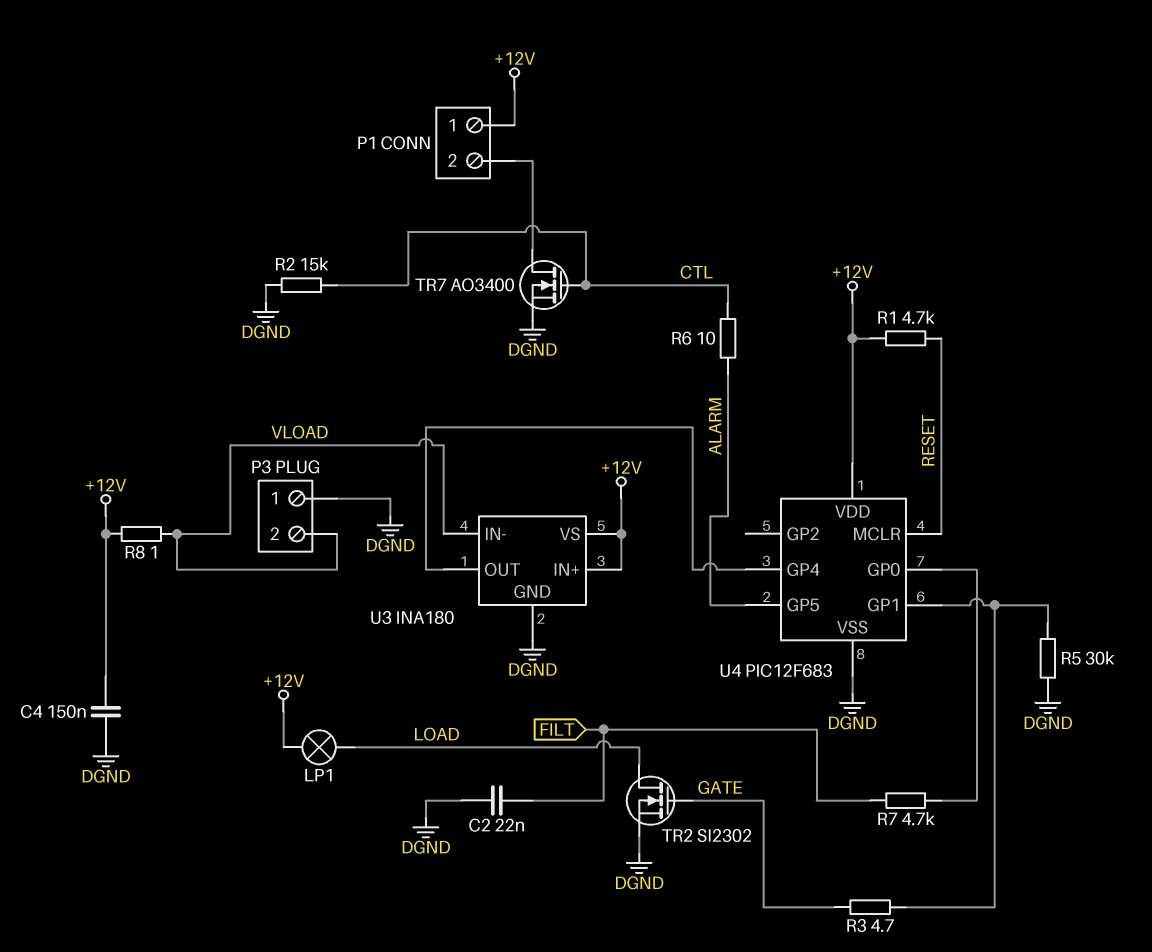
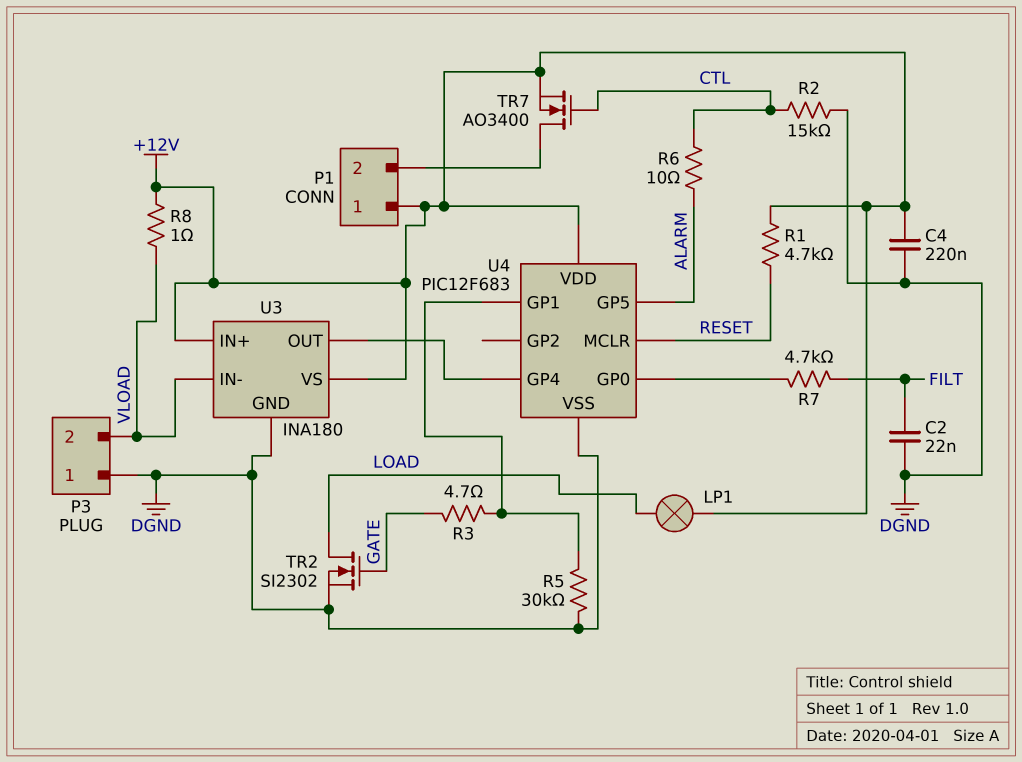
C4: 150nF (+12V, DGND) -> 220nF (+12V, DGND)
TR7: NMOS AO3400 (G CTL, D P1/2, S DGND) -> NMOS AO3400 (G CTL, D P1/2, S +12V)

